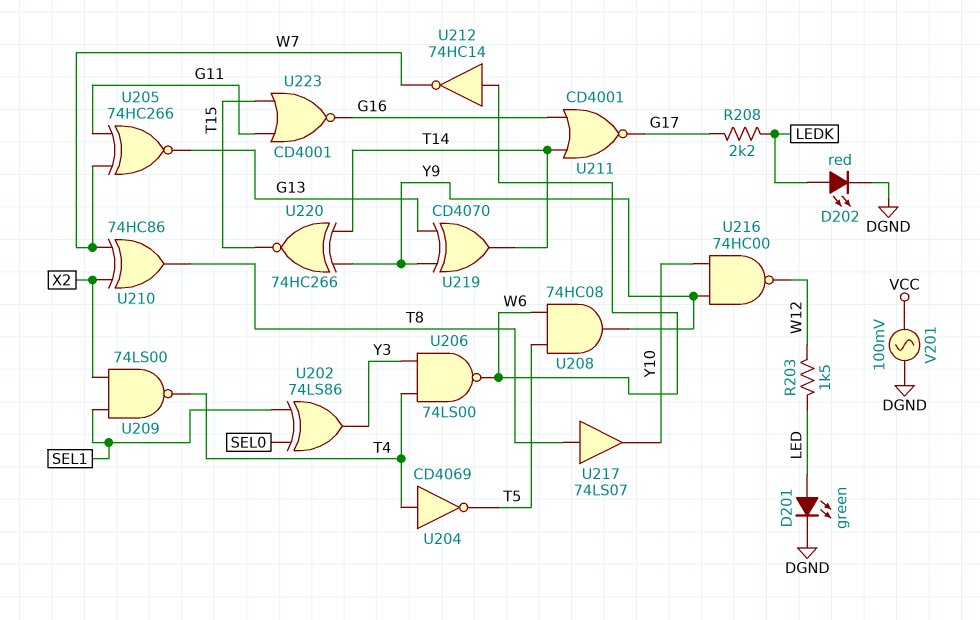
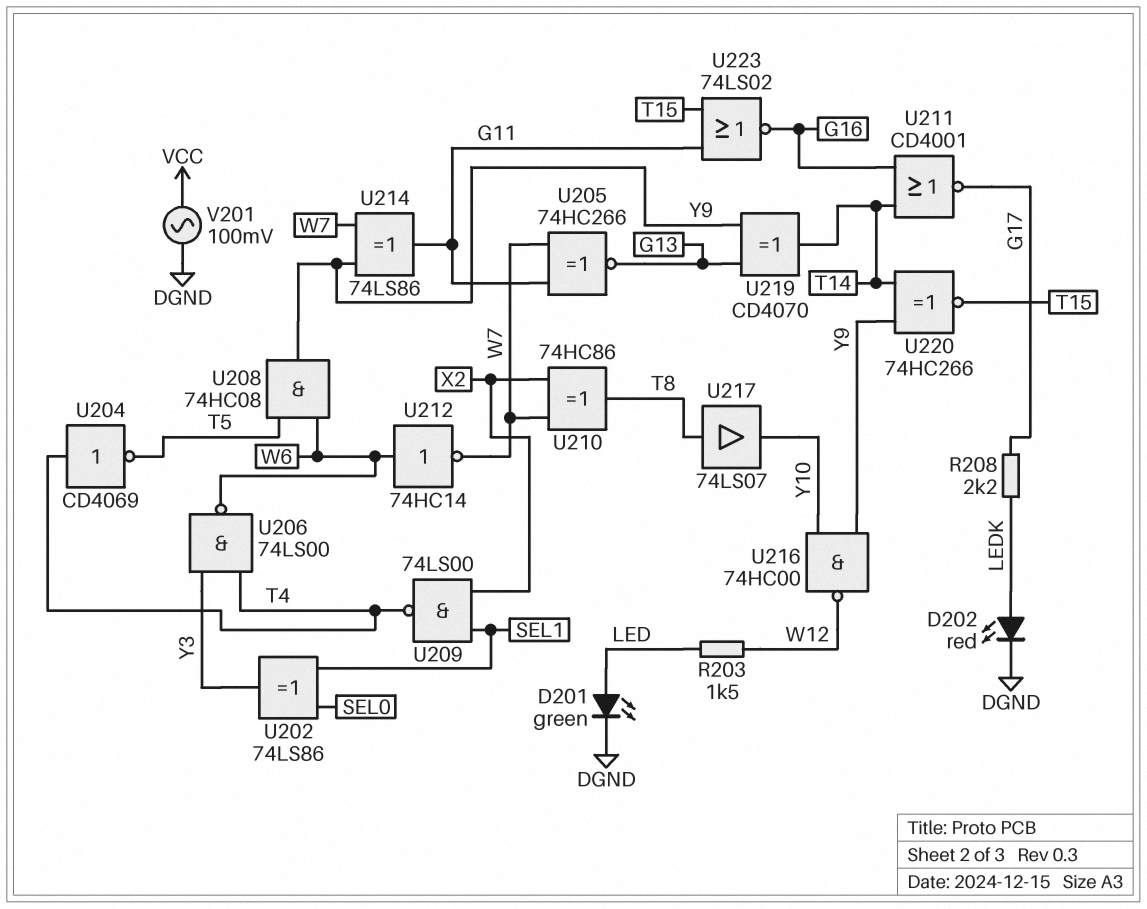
U214: none -> XOR 74LS86 (in W7, in Y9, out G11)
U223: NOR CD4001 (in G11, in T15, out G16) -> NOR 74LS02 (in G11, in T15, out G16)

